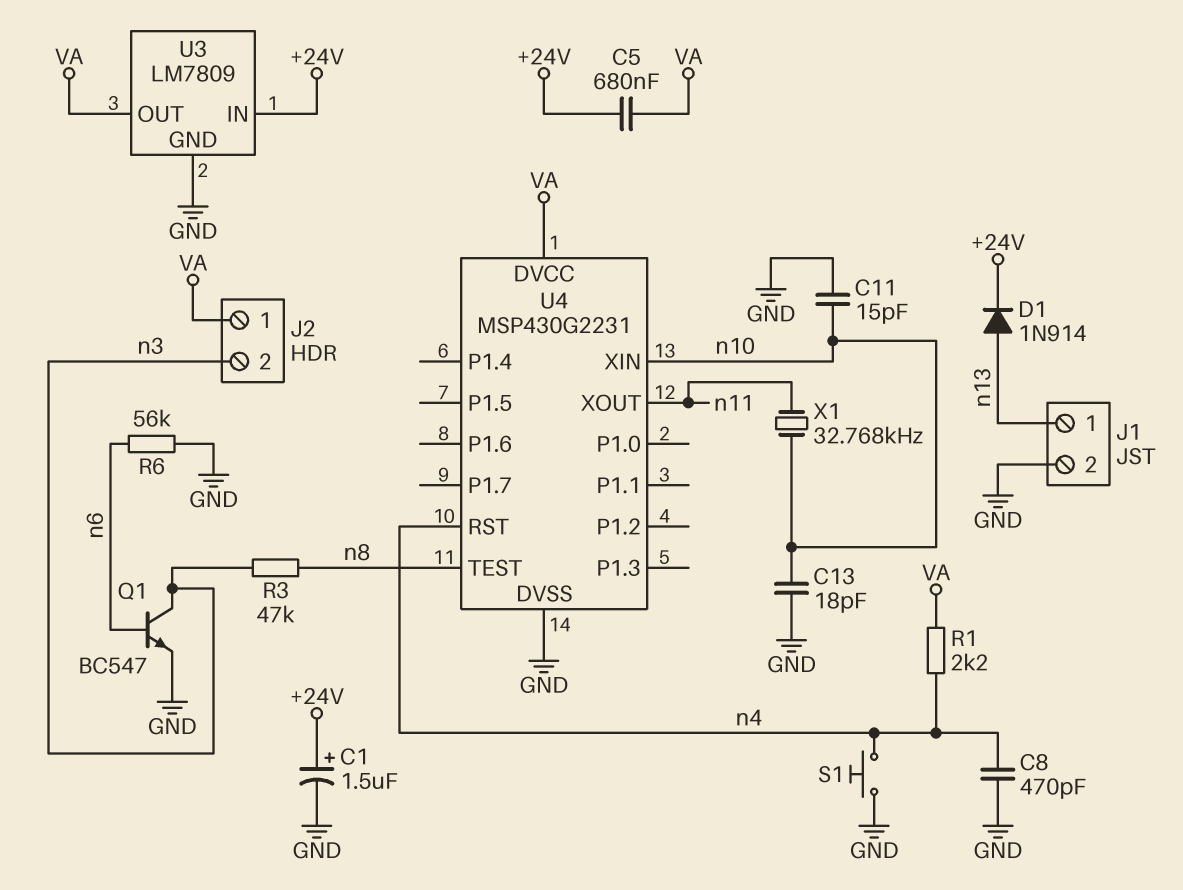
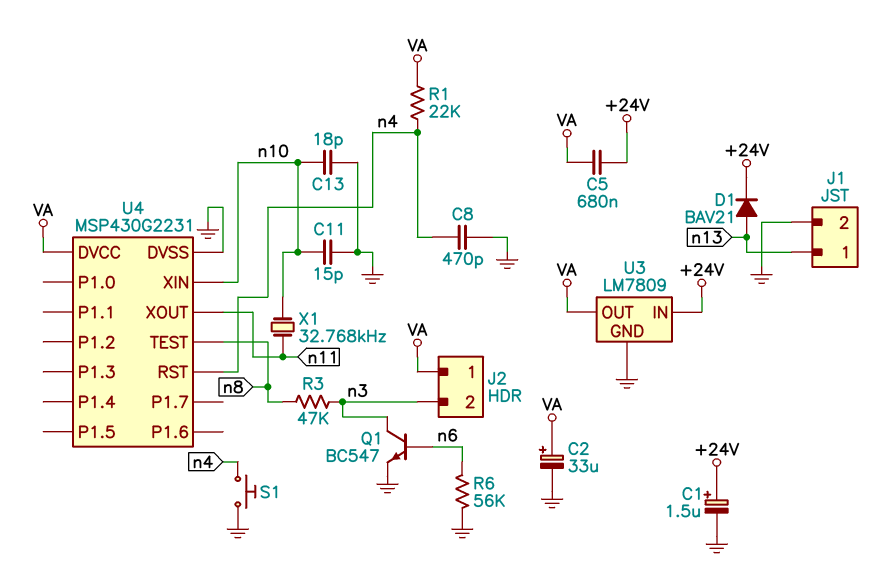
C2: none -> 33uF (plus VA, minus GND)
D1: diode 1N914 (A n13, K +24V) -> diode BAV21 (A n13, K +24V)
R1: 2.2k (VA, n4) -> 22k (VA, n4)

